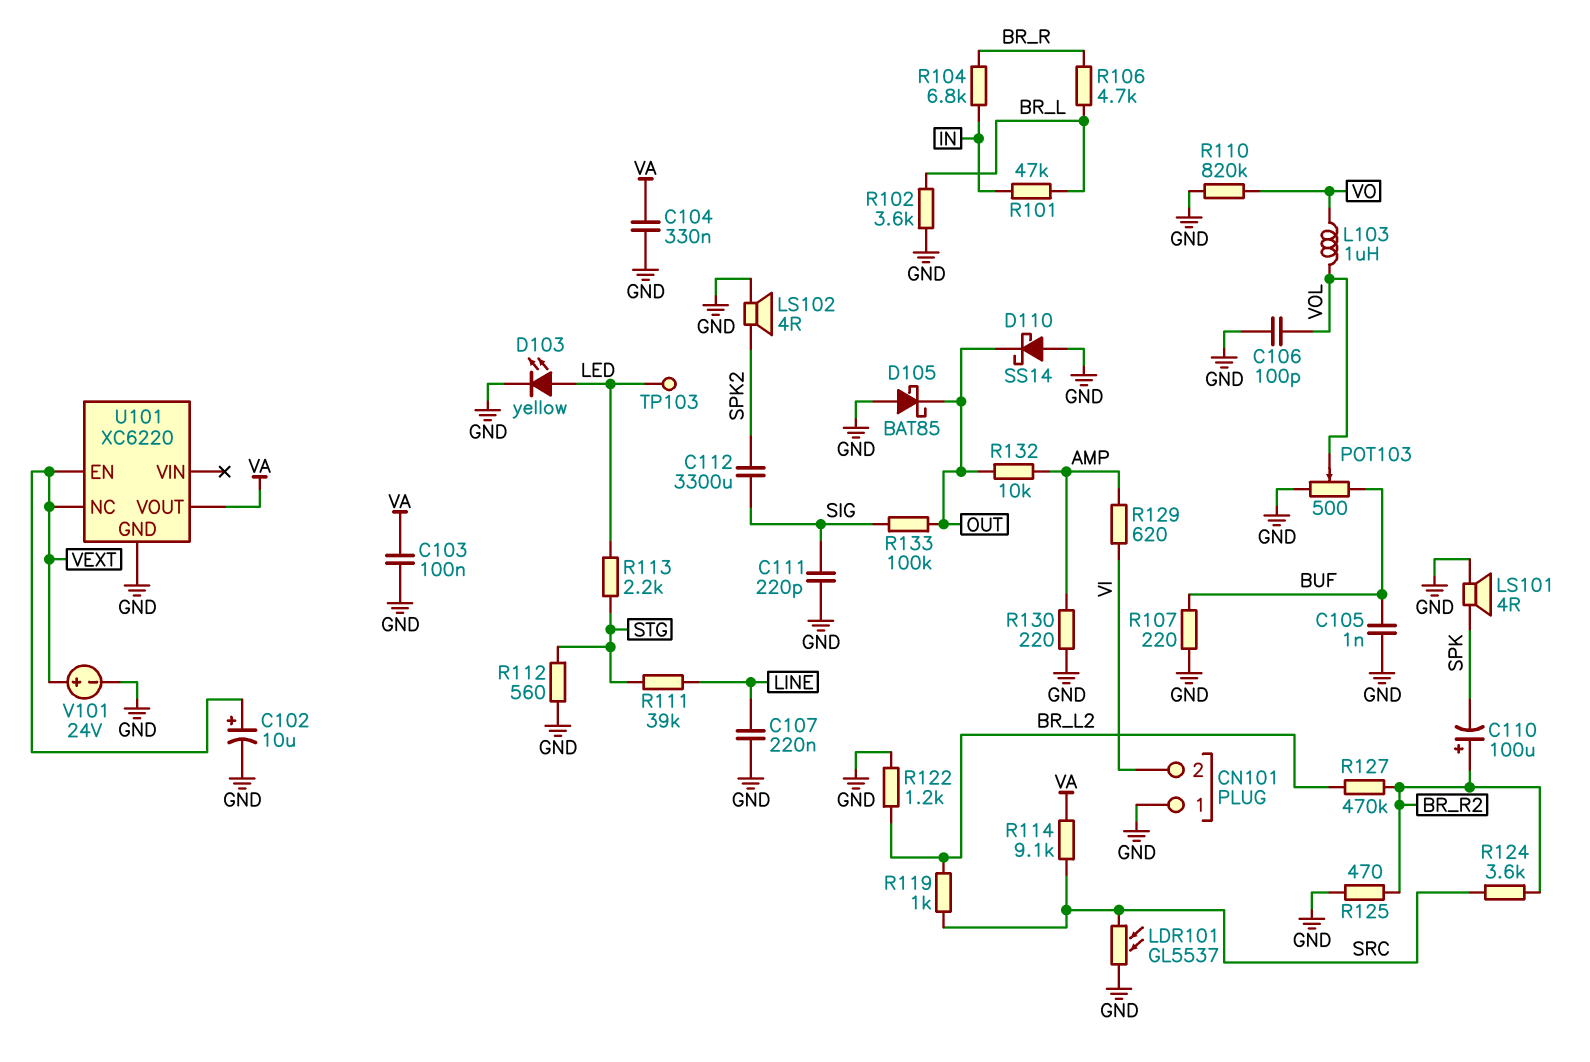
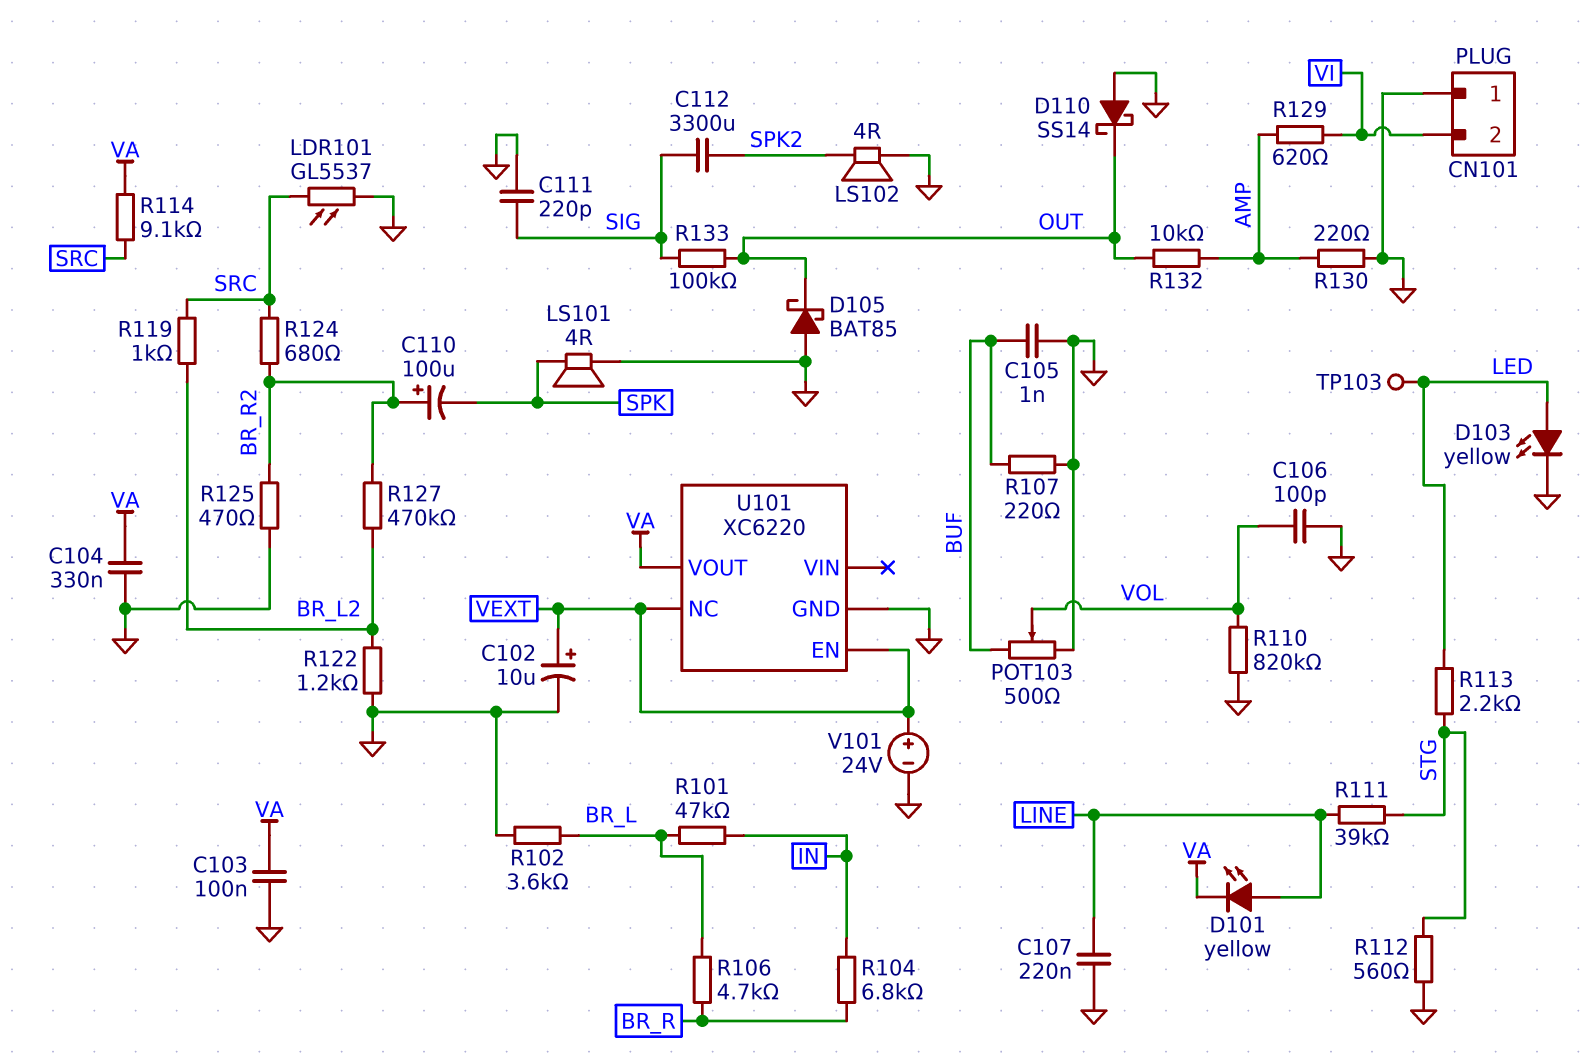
D101: none -> LED yellow (A LINE, K VA)
L103: 1uH (VO, VOL) -> none
R110: 820k (GND, VO) -> 820k (GND, VOL)
R124: 3.6k (BR_R2, SRC) -> 680 (BR_R2, SRC)

